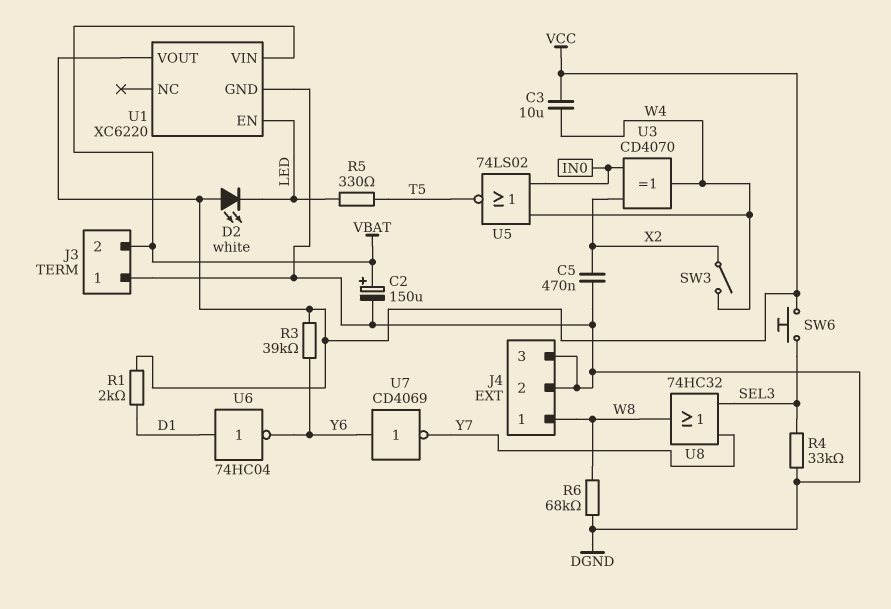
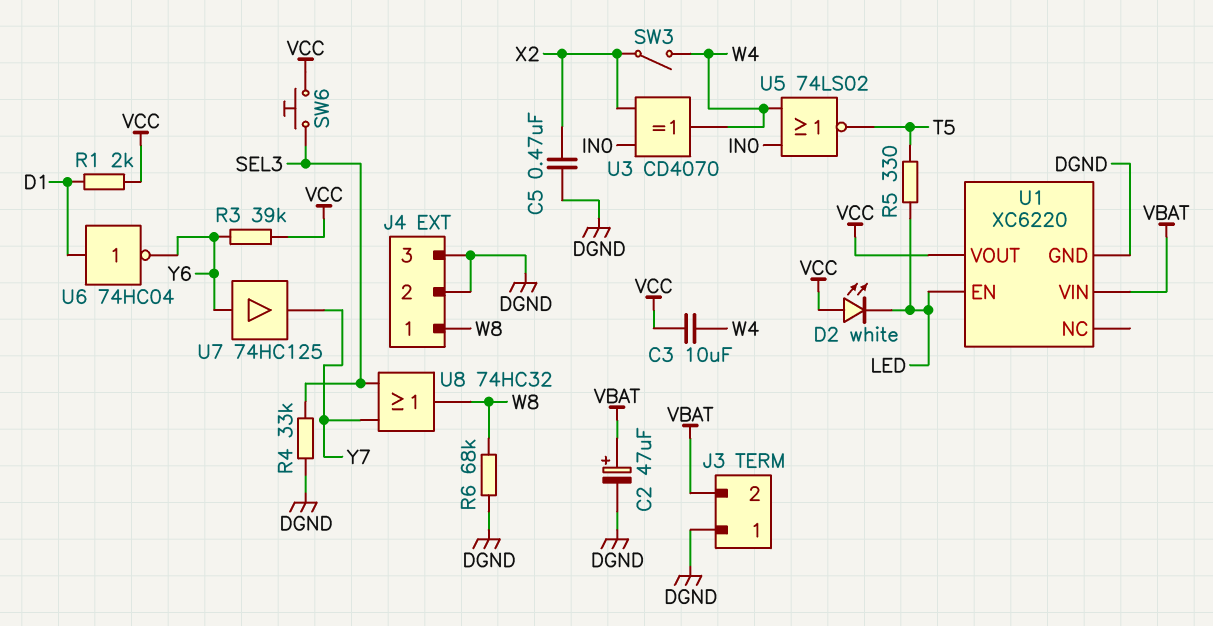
C2: 150uF (plus VBAT, minus DGND) -> 47uF (plus VBAT, minus DGND)
U7: NOT CD4069 (in Y6, out Y7) -> buffer 74HC125 (in Y6, out Y7)

